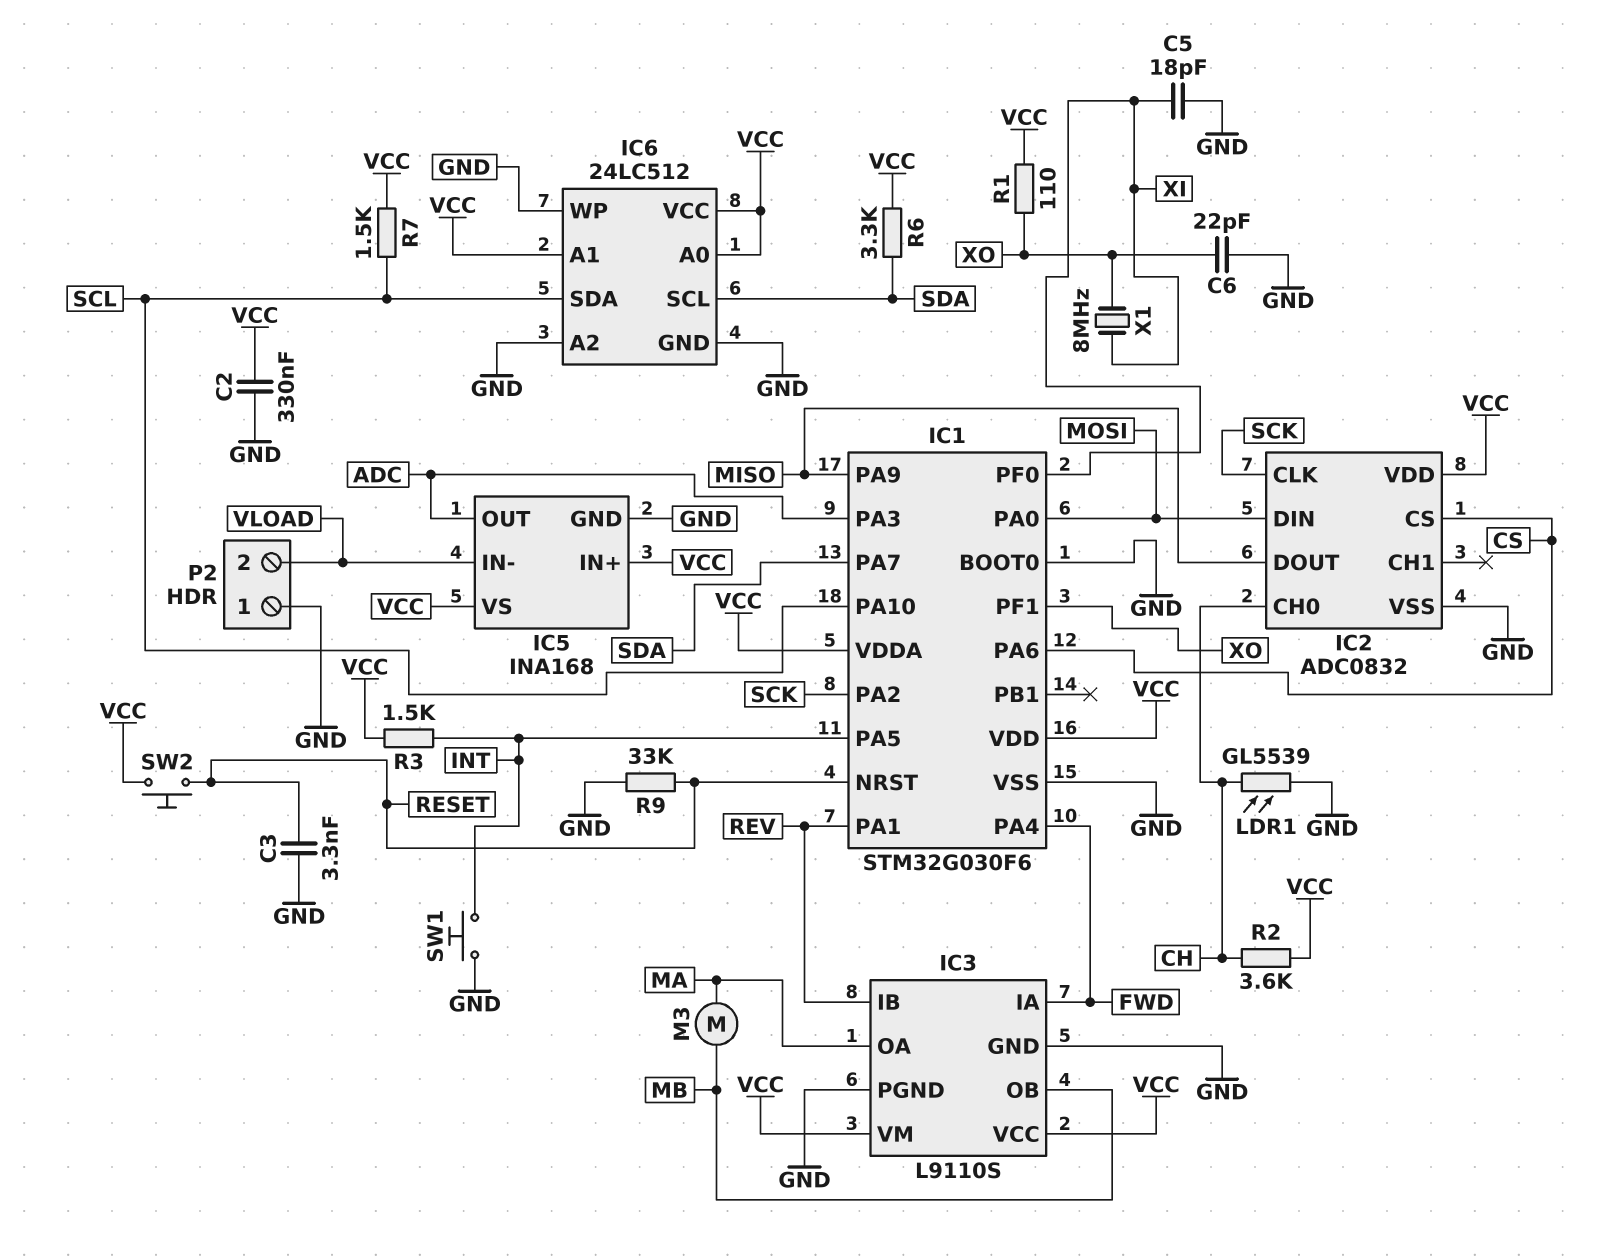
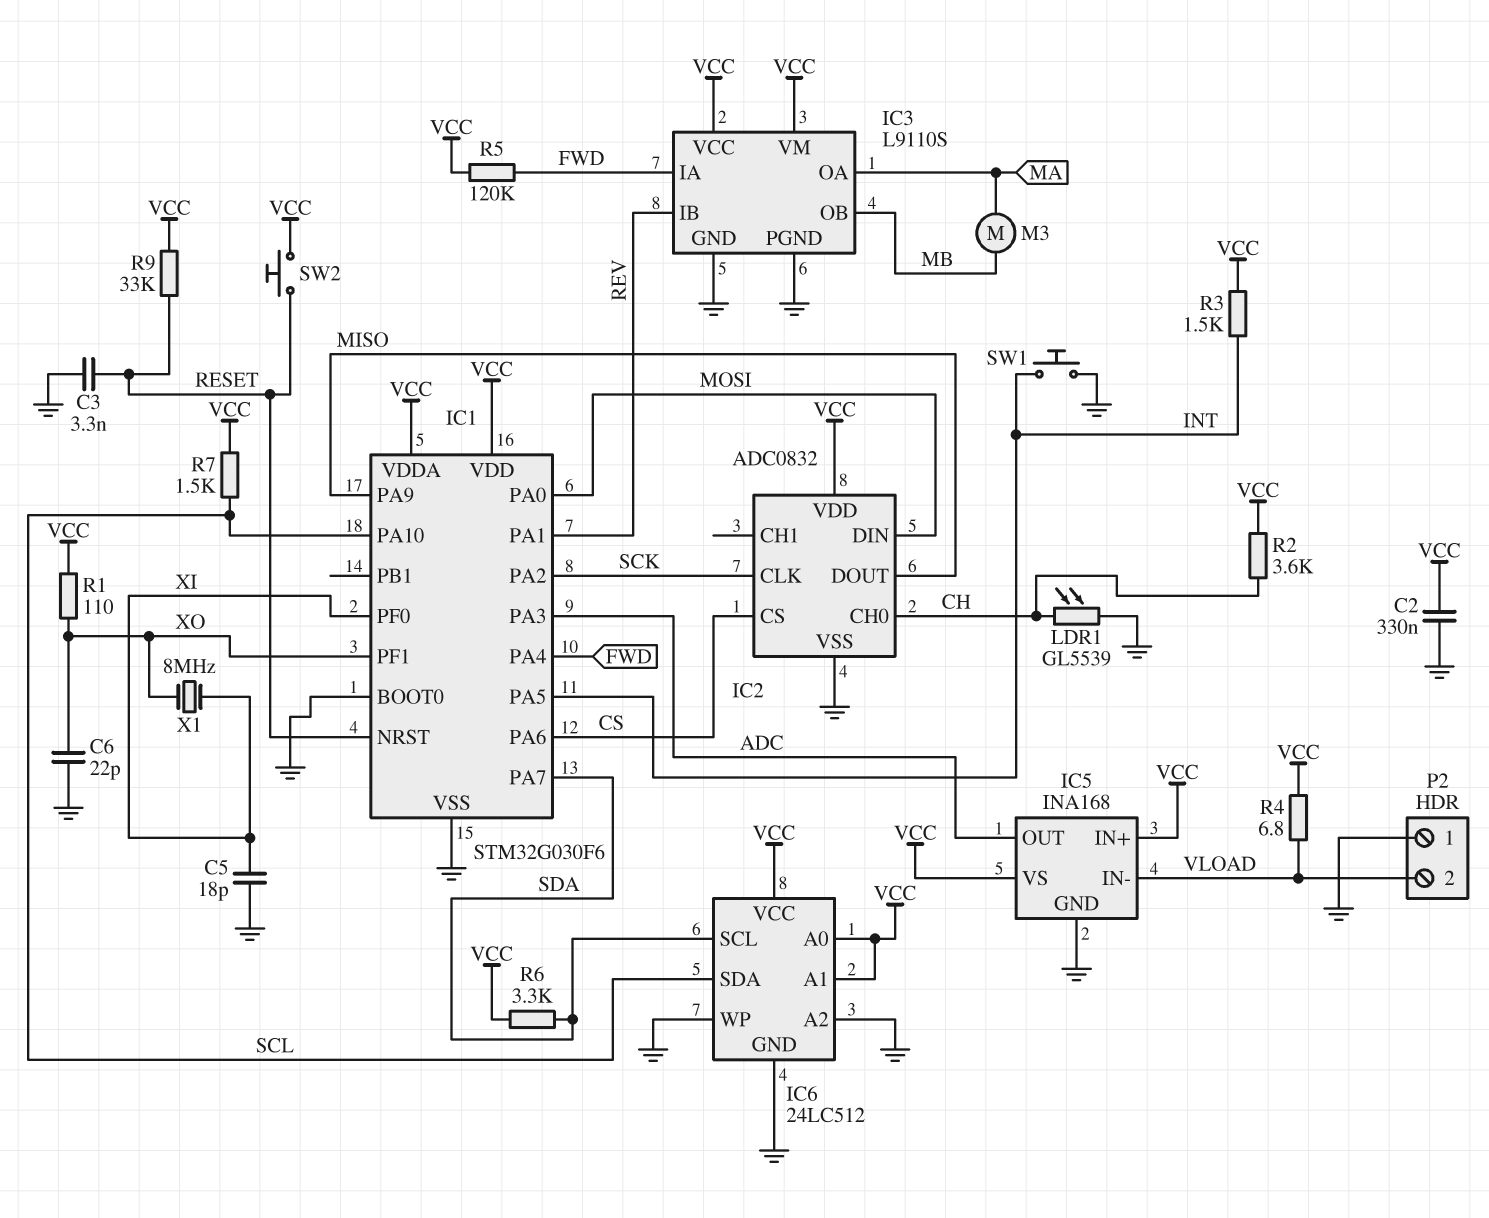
R4: none -> 6.8 (VCC, VLOAD)
R5: none -> 120k (FWD, VCC)
R9: 33k (GND, RESET) -> 33k (RESET, VCC)

